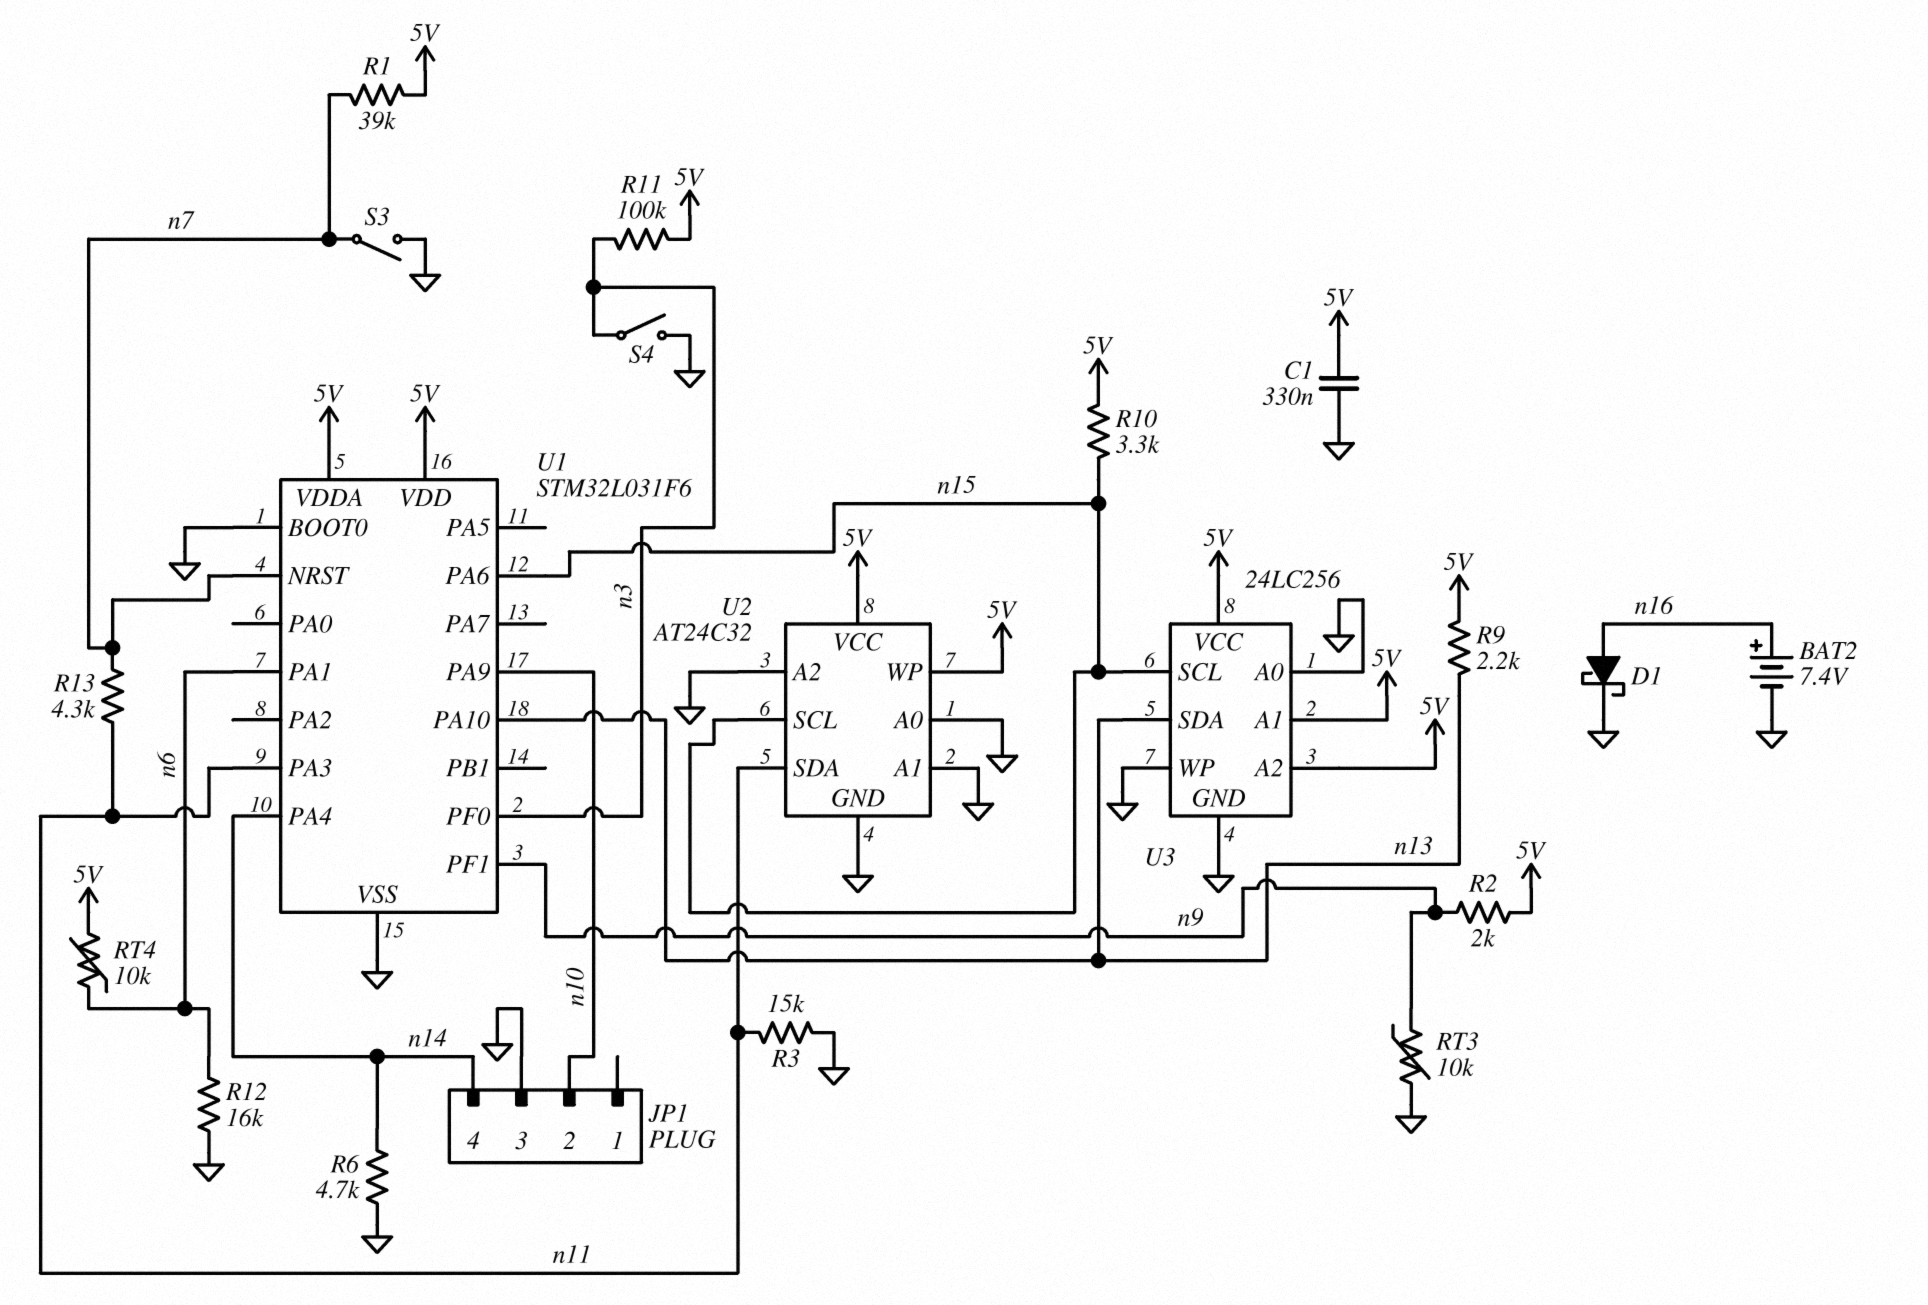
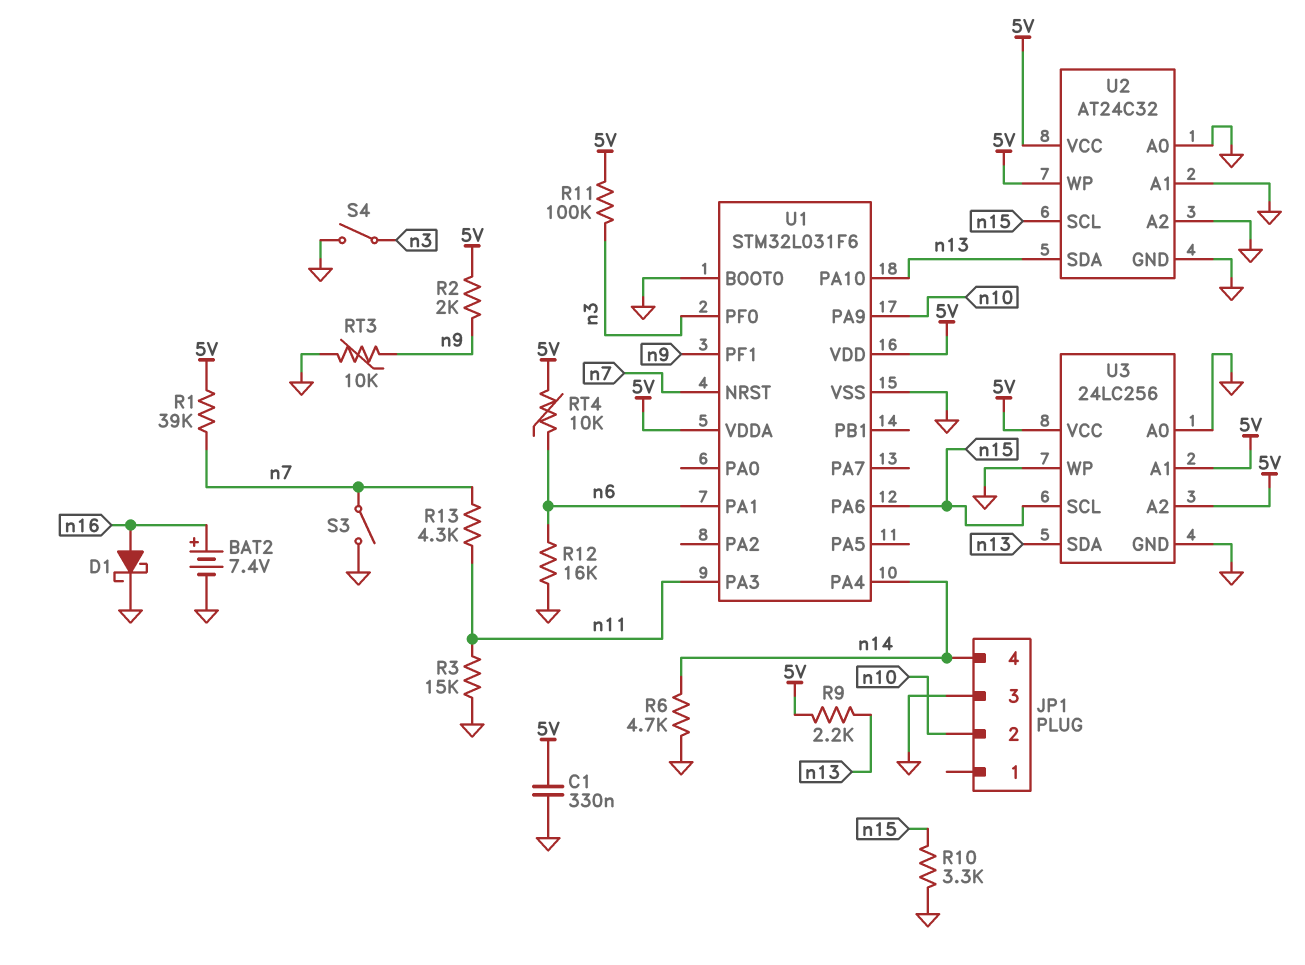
R10: 3.3k (5V, n15) -> 3.3k (GND, n15)
U2 pin SDA: n11 -> n13

